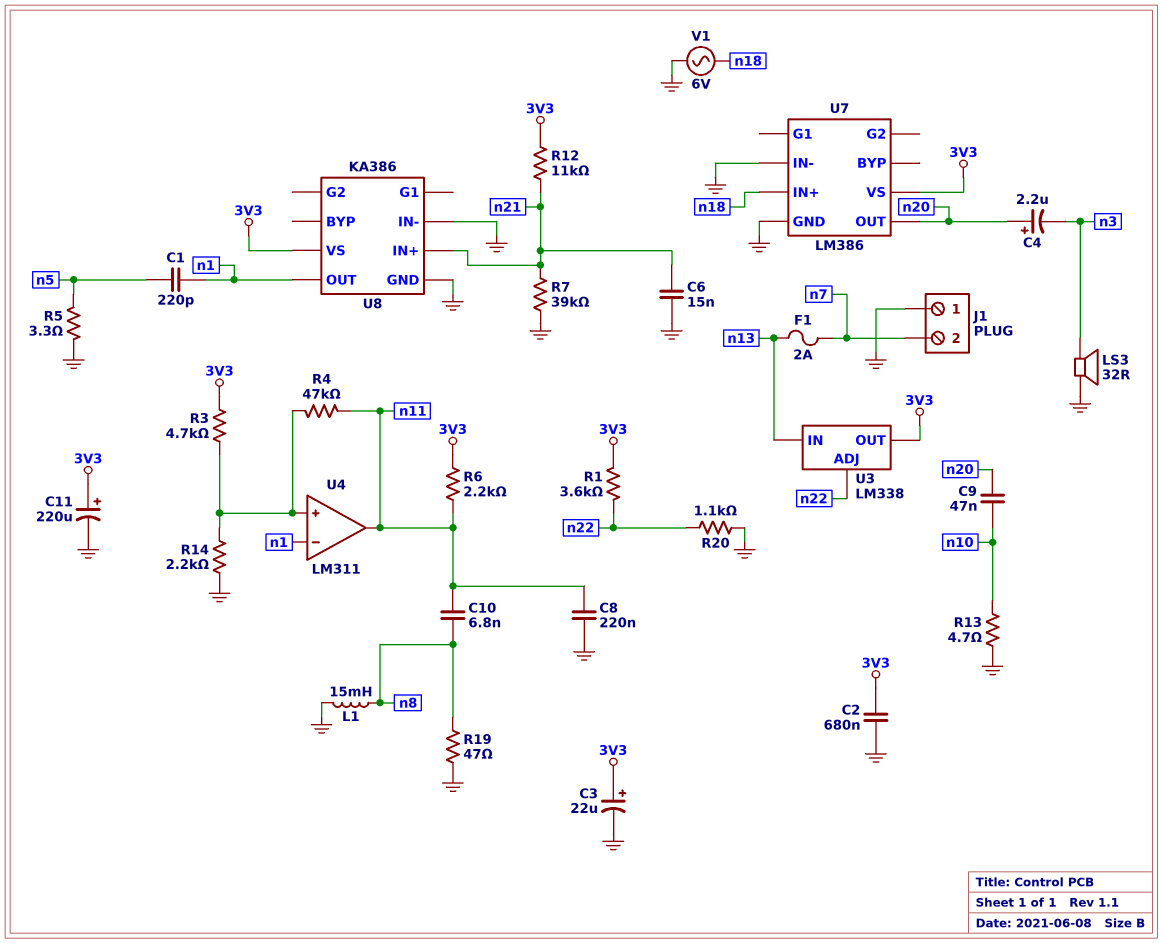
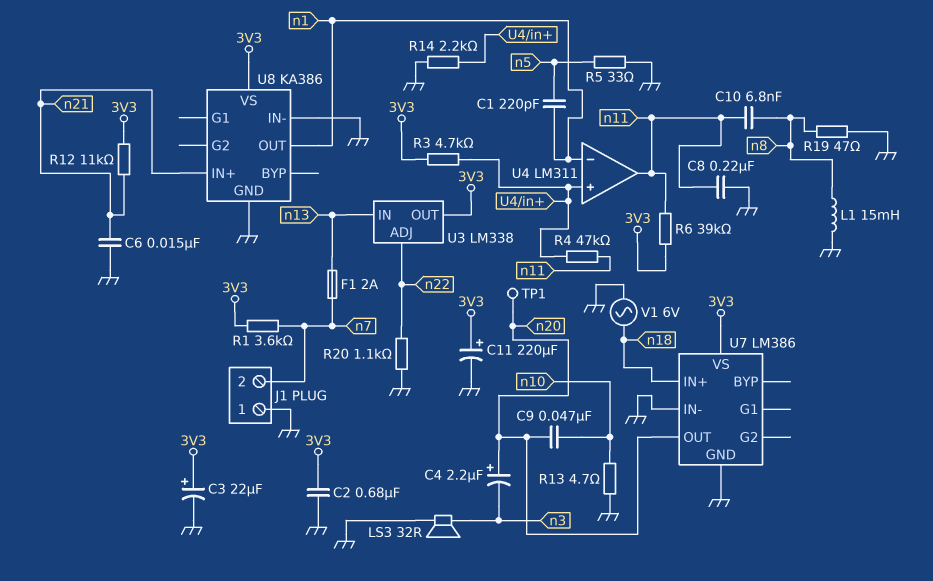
R1: 3.6k (3V3, n22) -> 3.6k (3V3, n7)
R5: 3.3 (GND, n5) -> 33 (GND, n5)
R6: 2.2k (3V3, n11) -> 39k (3V3, n11)
R7: 39k (GND, n21) -> none
TP1: none -> test point (n20)

